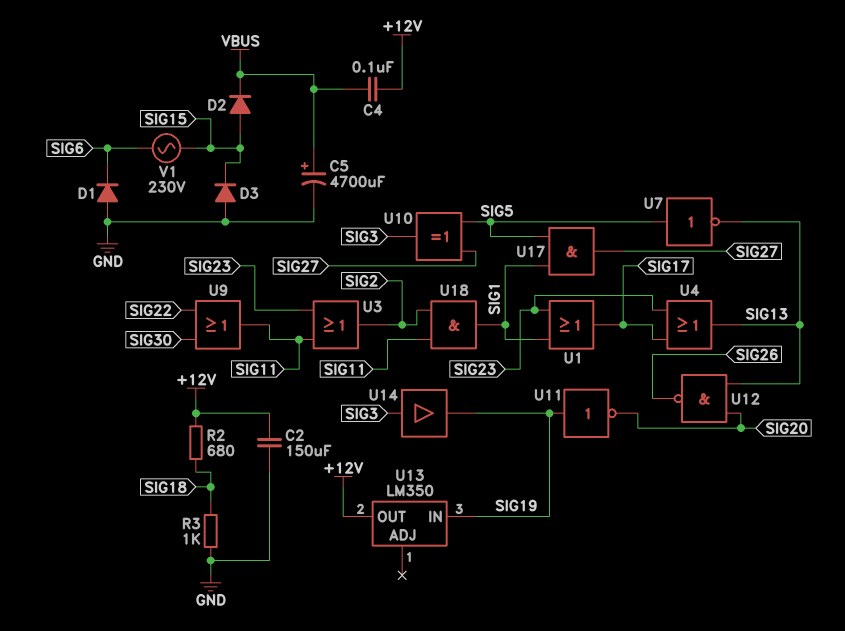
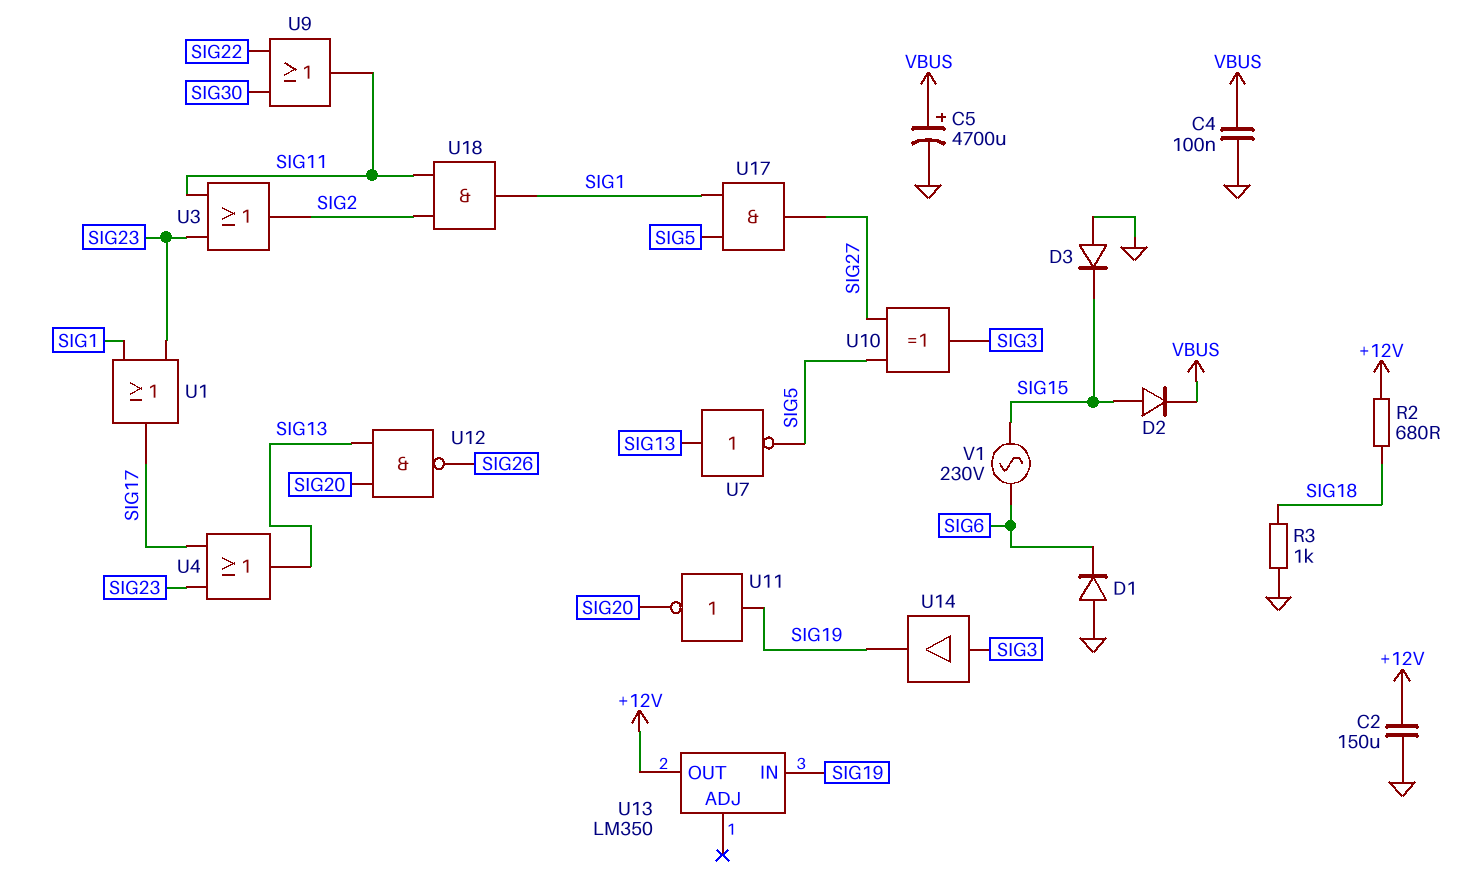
C4: 100nF (+12V, VBUS) -> 100nF (GND, VBUS)
U7: NOT (in SIG5, out SIG13) -> NOT (in SIG13, out SIG5)

